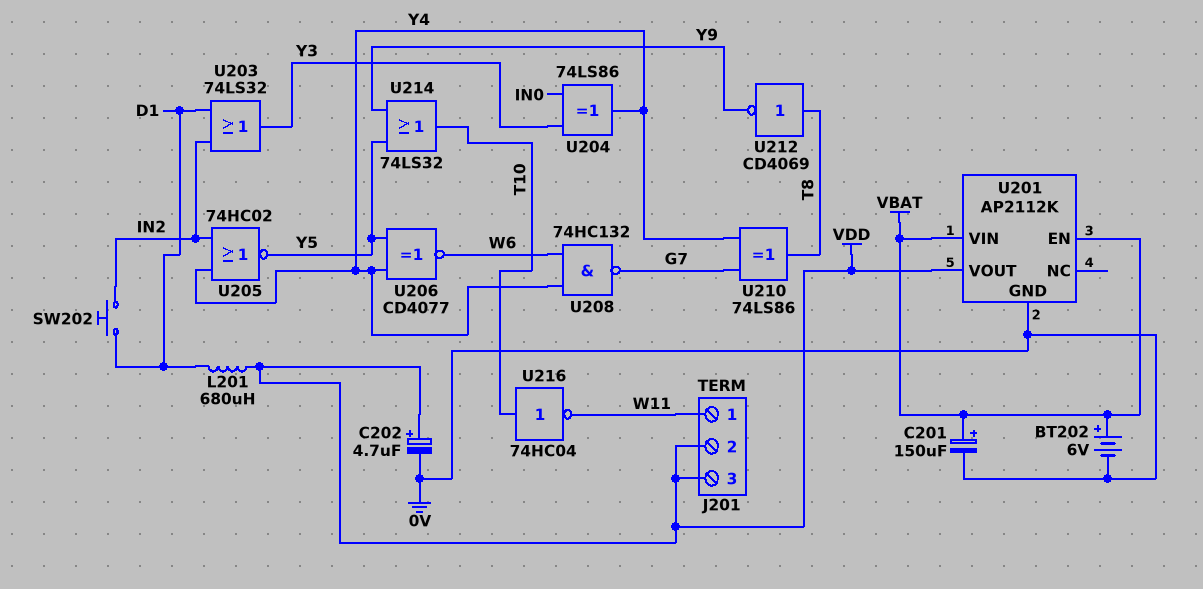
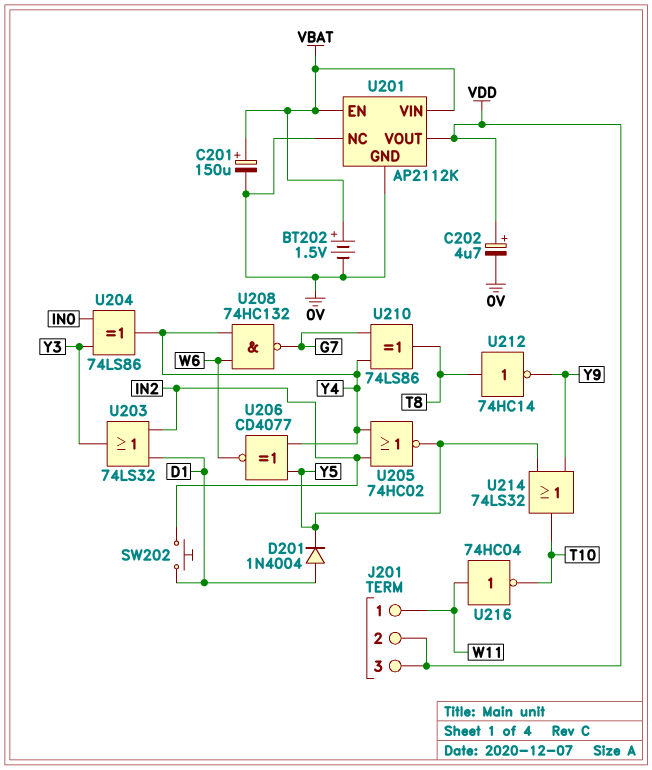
BT202: 6V (plus VBAT, minus 0V) -> 1.5V (plus VBAT, minus 0V)
D201: none -> diode 1N4004 (A D1, K Y5)
L201: 680uH (D1, VDD) -> none
U201 pin NC: none -> 0V
U212: NOT CD4069 (in T8, out Y9) -> NOT 74HC14 (in T8, out Y9)
U216: NOT 74HC04 (in T10, out W11) -> NOT 74HC04 (in W11, out T10)

